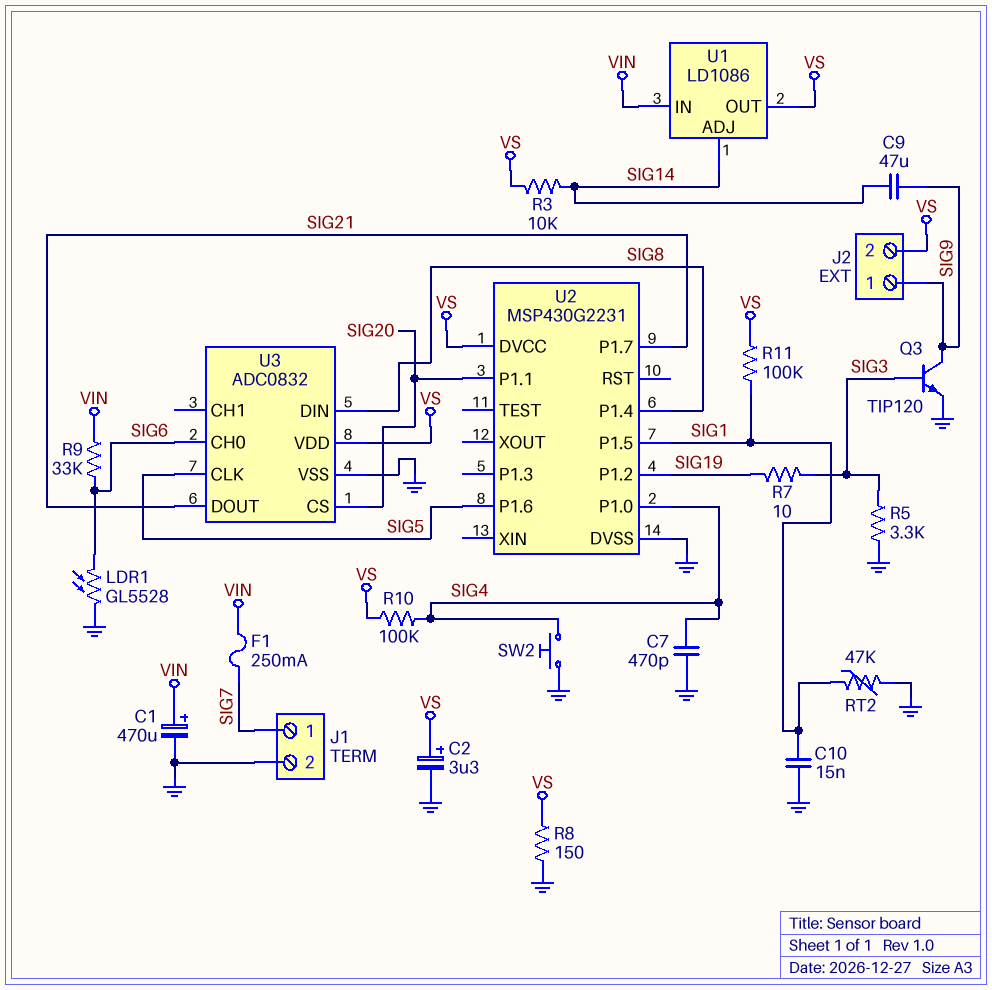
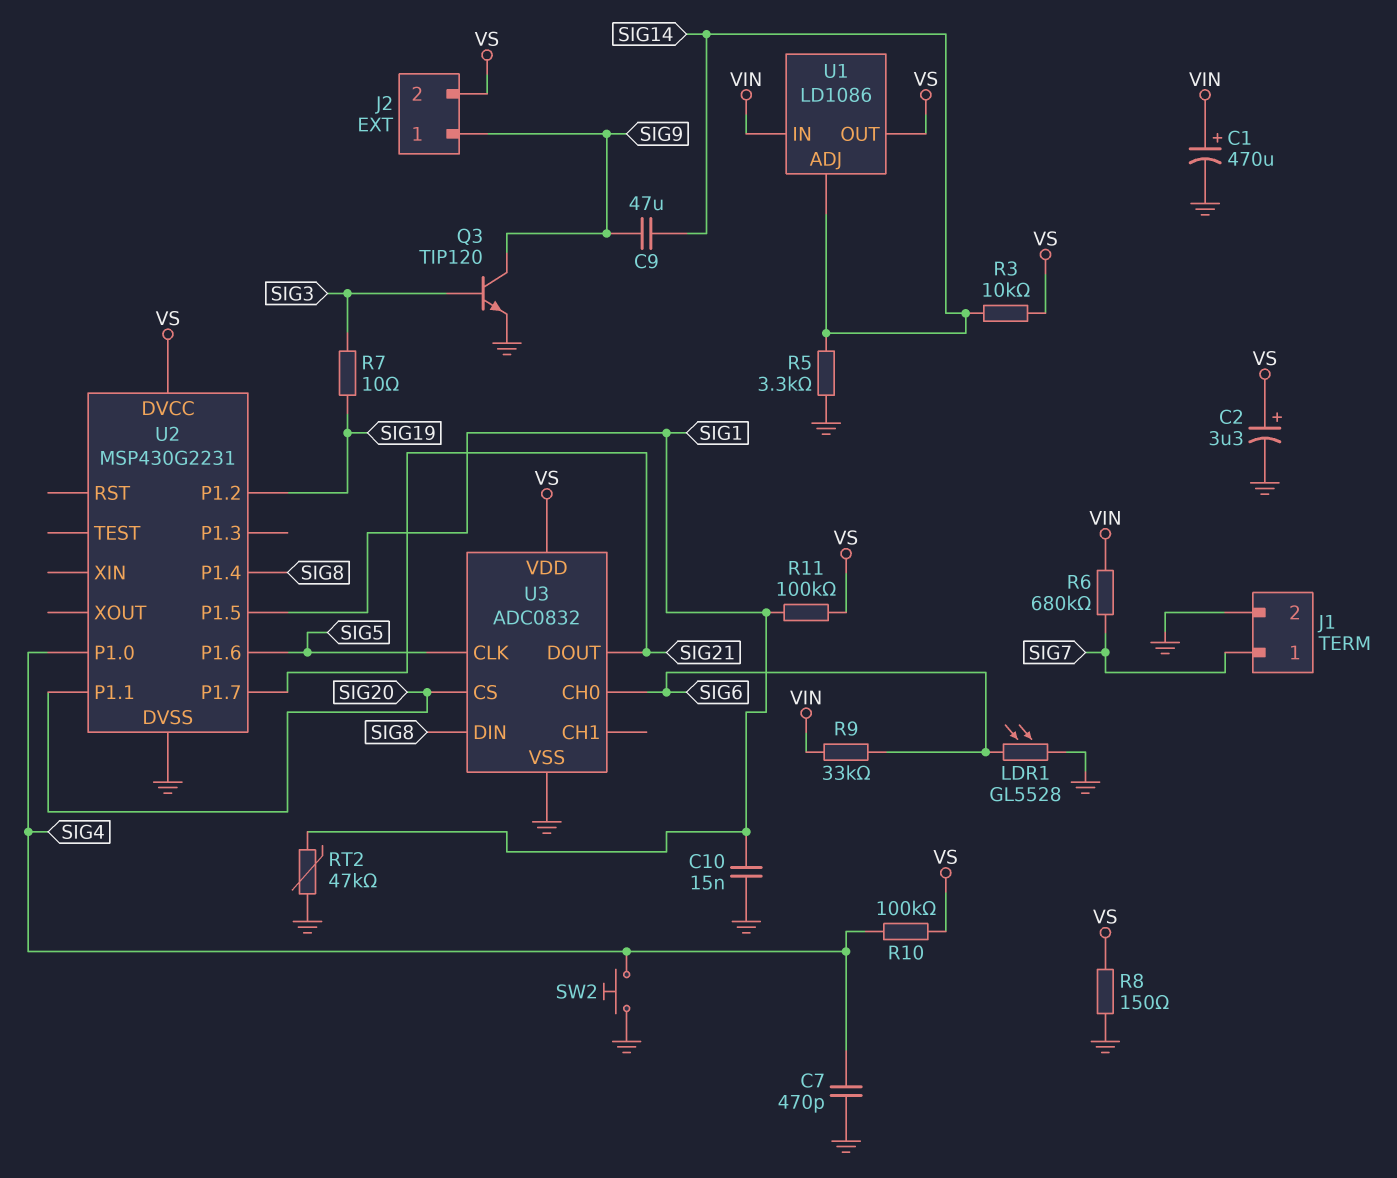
F1: 250mA (SIG7, VIN) -> none
R5: 3.3k (GND, SIG3) -> 3.3k (GND, SIG14)
R6: none -> 680k (SIG7, VIN)

